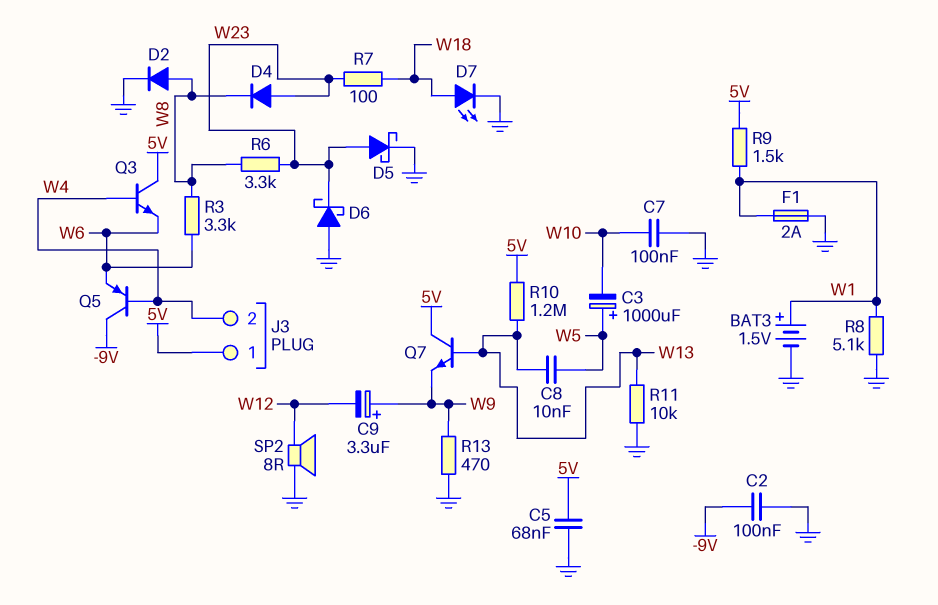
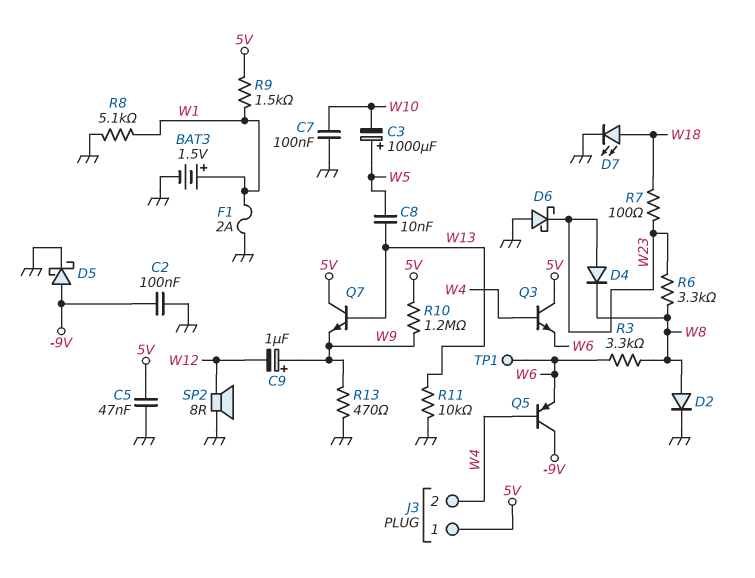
C5: 68nF (5V, GND) -> 47nF (5V, GND)
C9: 3.3uF (plus W9, minus W12) -> 1uF (plus W9, minus W12)
D5: schottky (A W23, K GND) -> schottky (A -9V, K GND)
R10: 1.2M (5V, W13) -> 1.2M (5V, W9)
TP1: none -> test point (W6)

